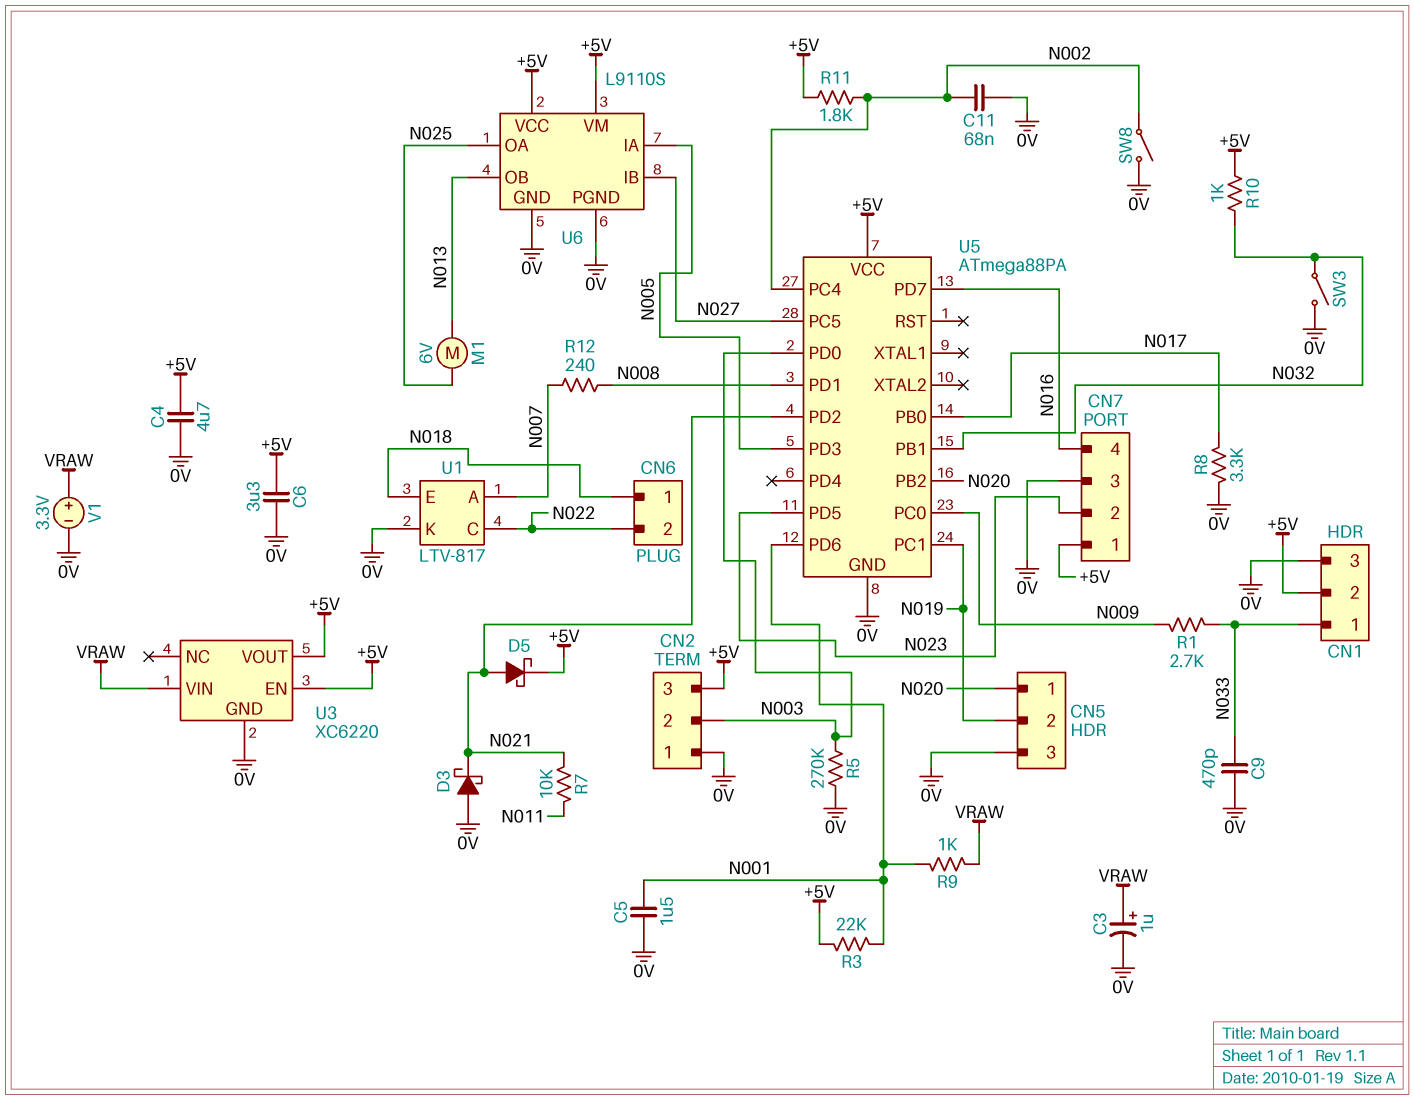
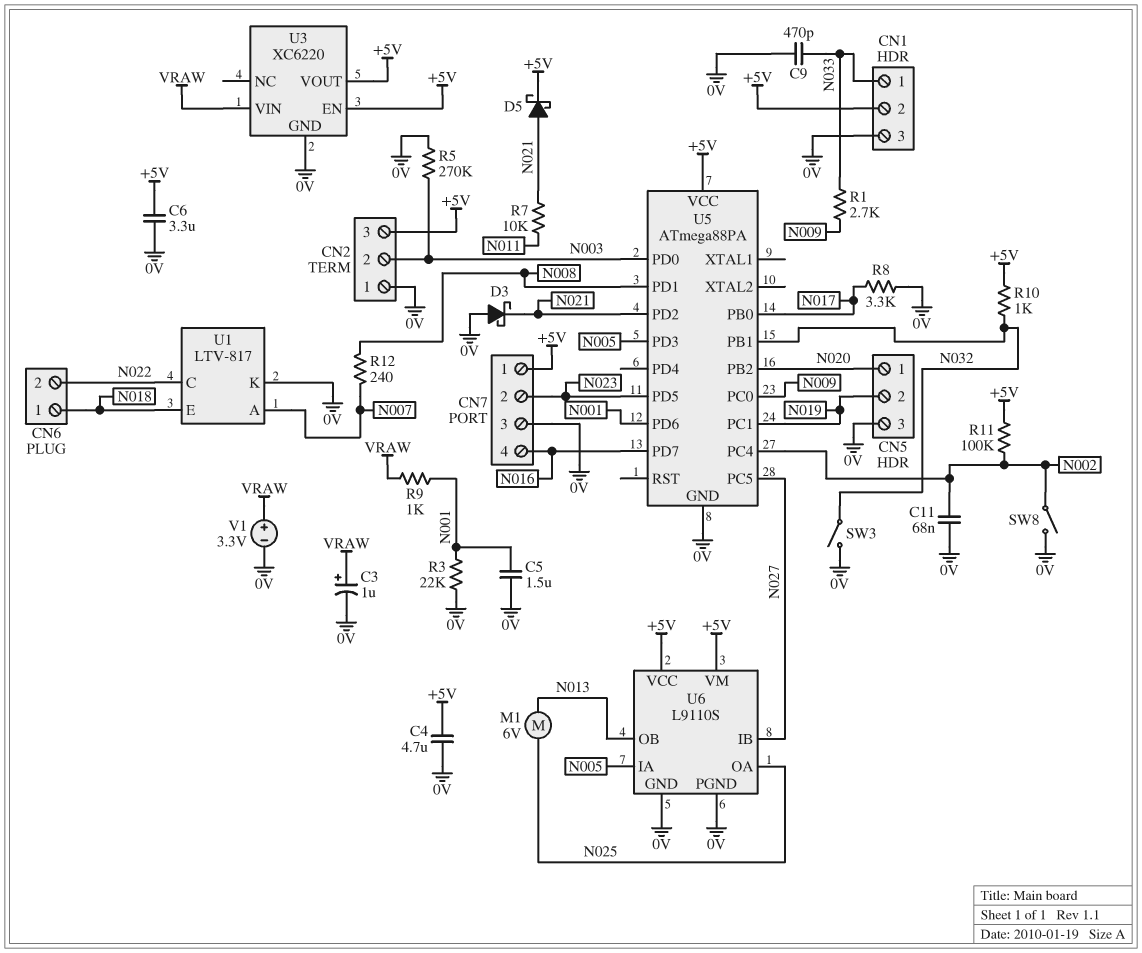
R3: 22k (+5V, N001) -> 22k (0V, N001)
R11: 1.8k (+5V, N002) -> 100k (+5V, N002)

